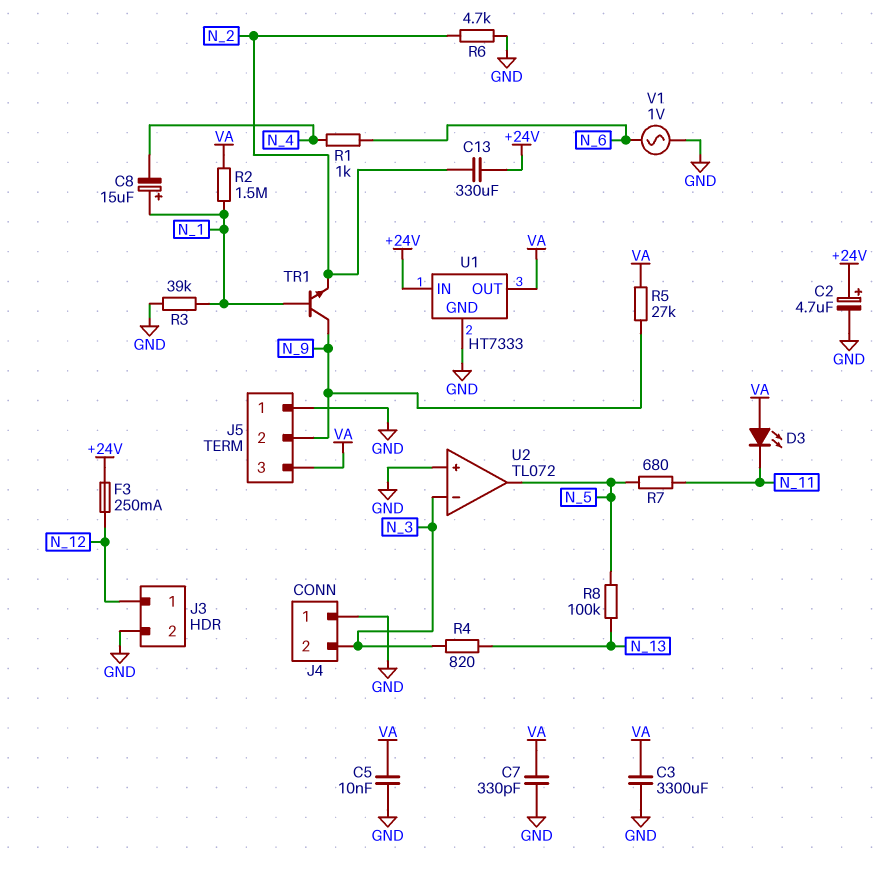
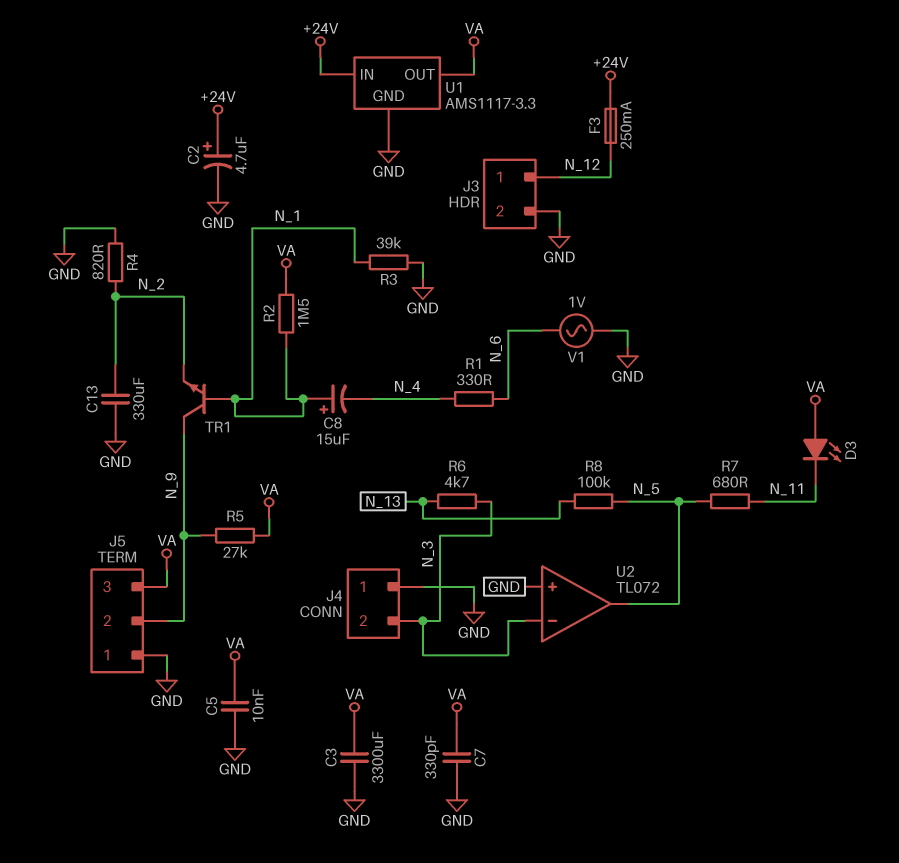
C13: 330uF (+24V, N_2) -> 330uF (GND, N_2)
R1: 1k (N_4, N_6) -> 330 (N_4, N_6)
R4: 820 (N_3, N_13) -> 820 (GND, N_2)
R6: 4.7k (GND, N_2) -> 4.7k (N_3, N_13)
U1: HT7333 -> AMS1117-3.3

